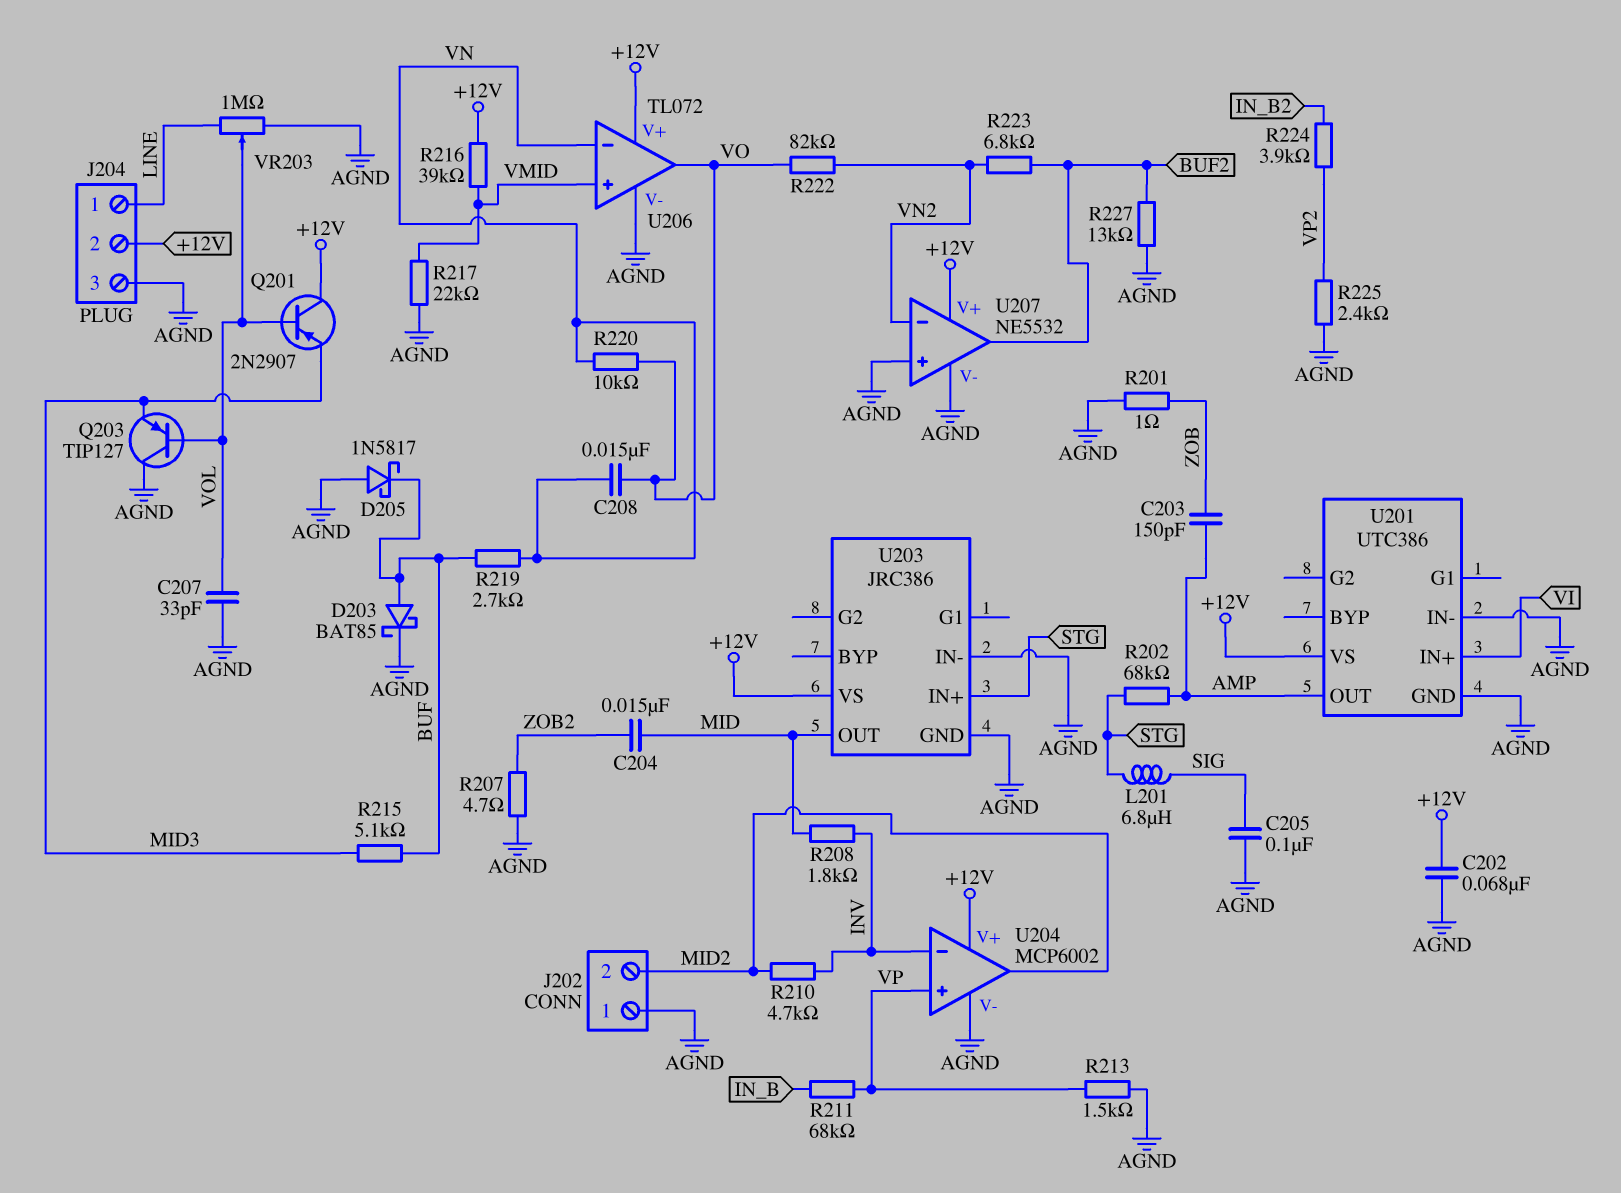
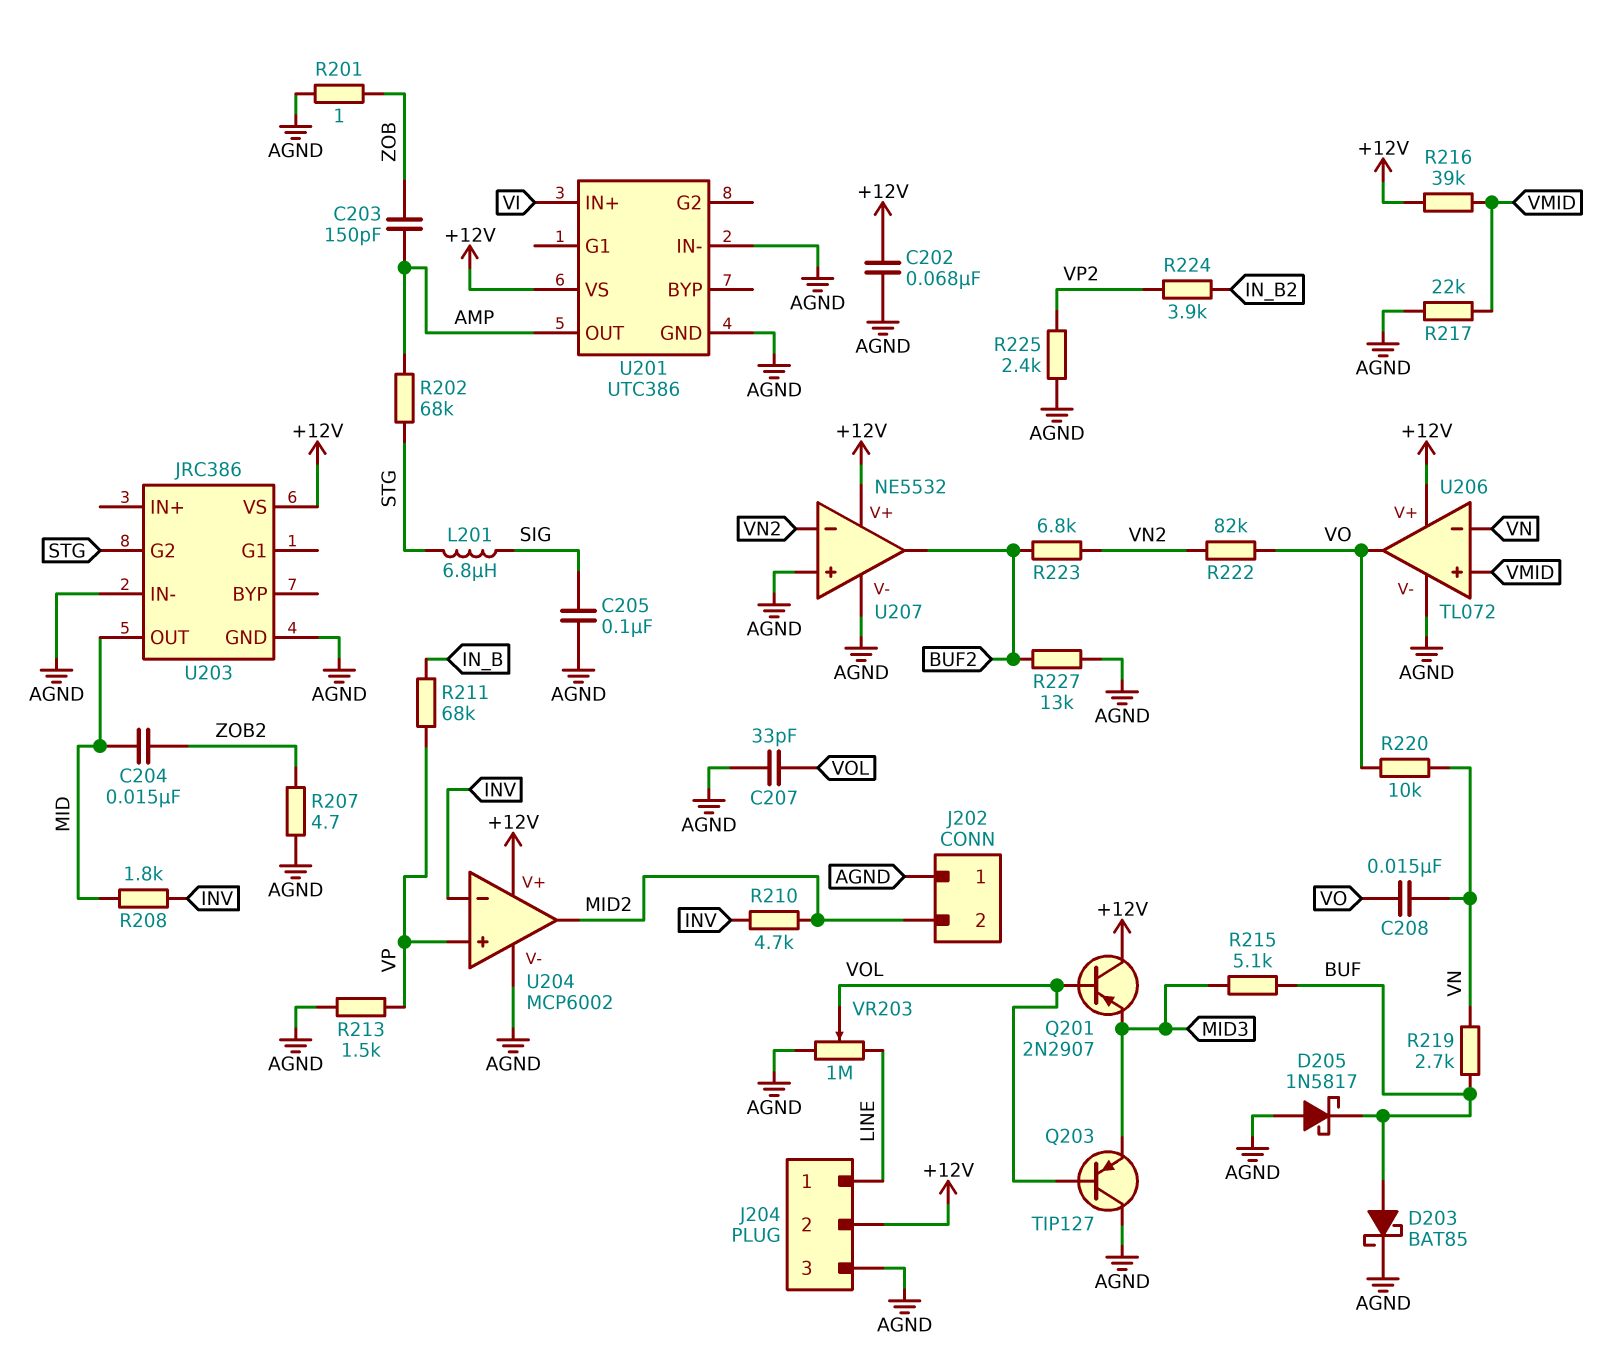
U203 pin G2: none -> STG
U203 pin IN+: STG -> none

